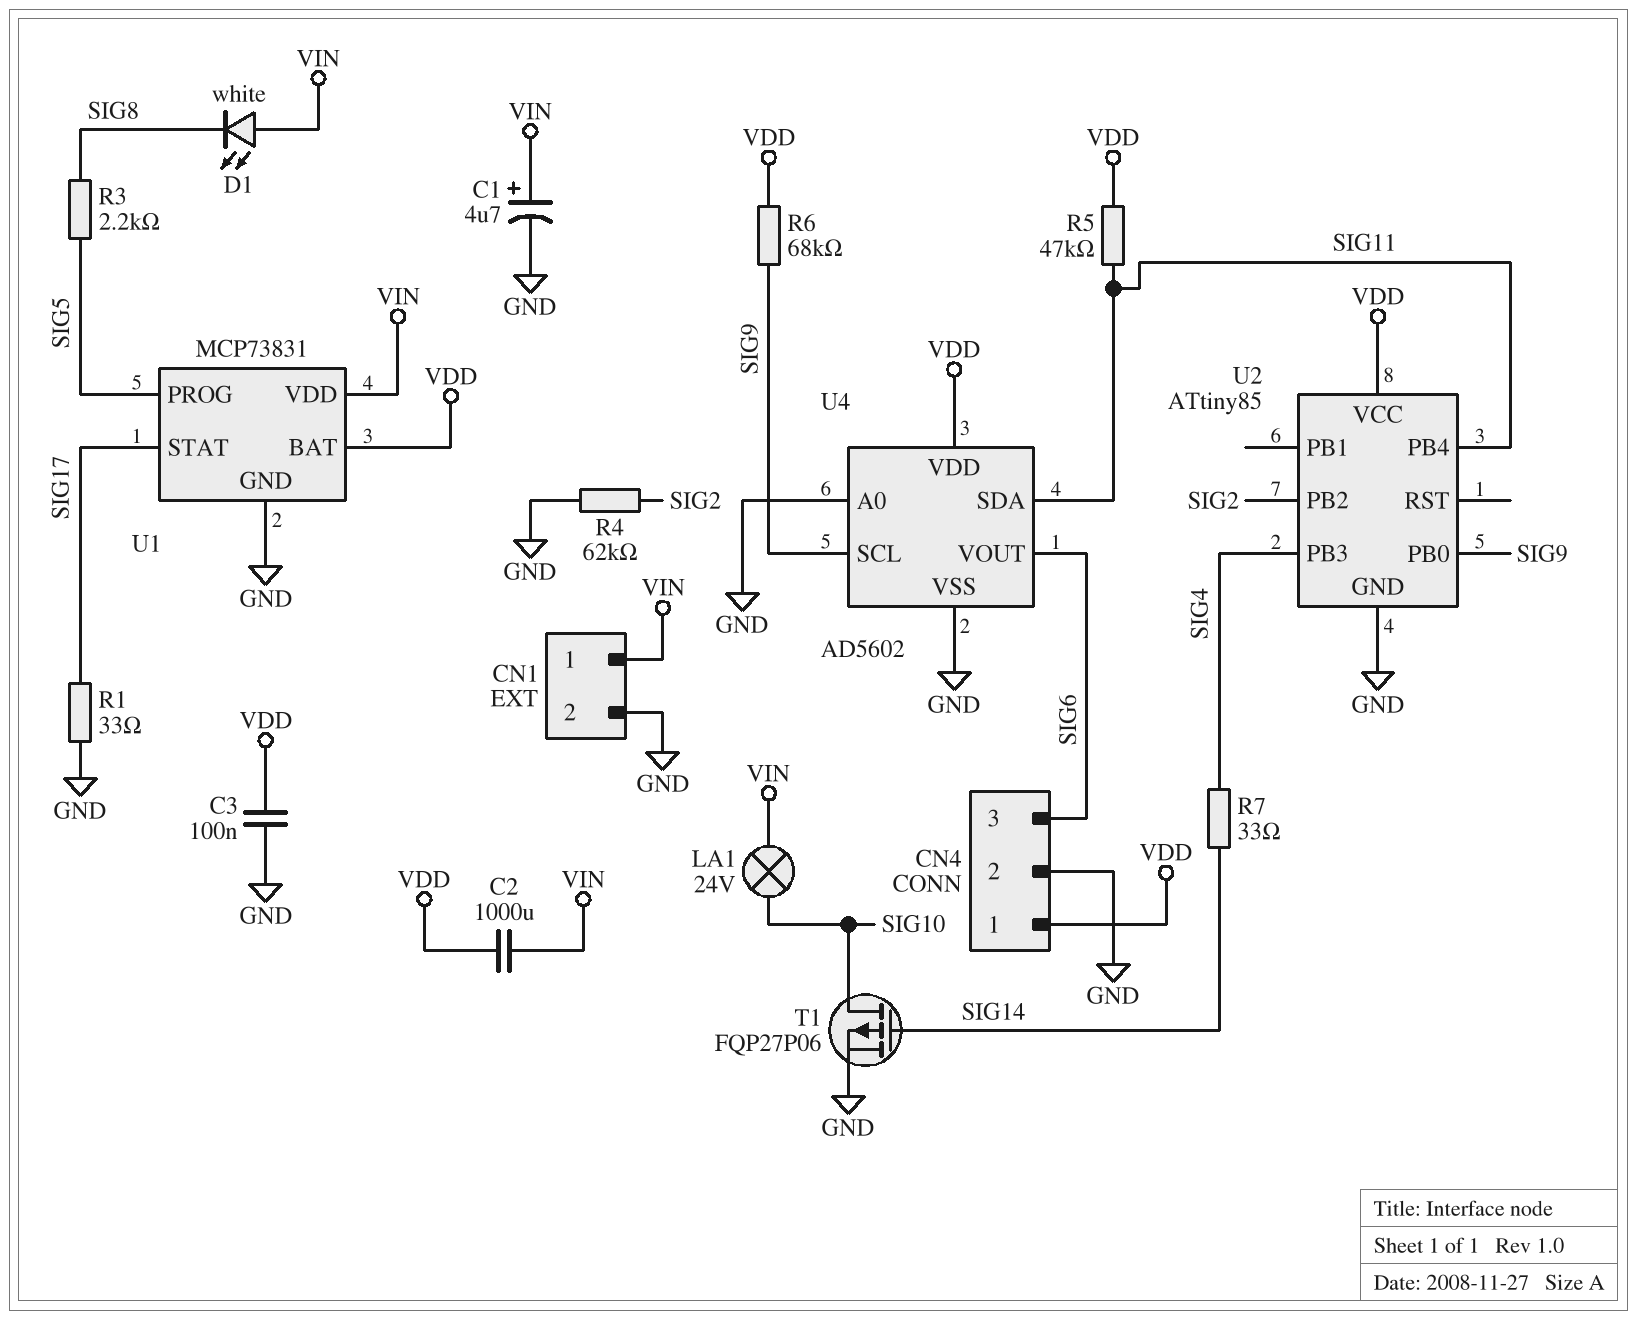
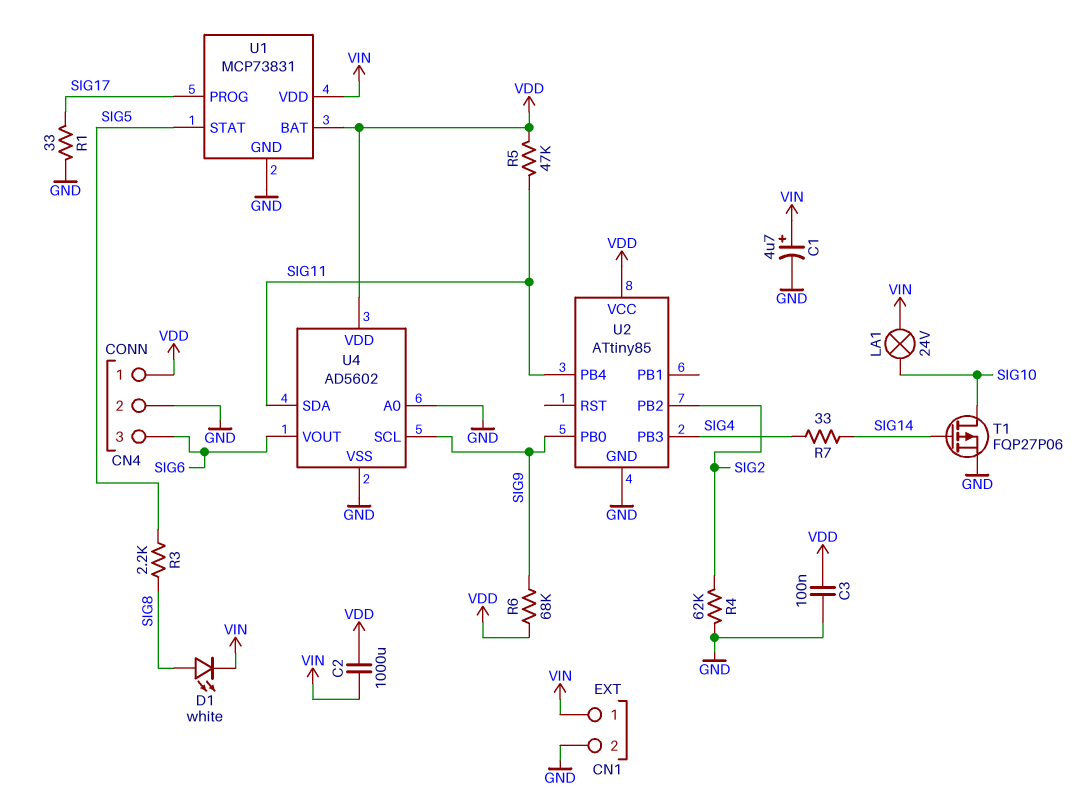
D1: LED white (A VIN, K SIG8) -> LED white (A SIG8, K VIN)
U1 pin PROG: SIG5 -> SIG17
U1 pin STAT: SIG17 -> SIG5

